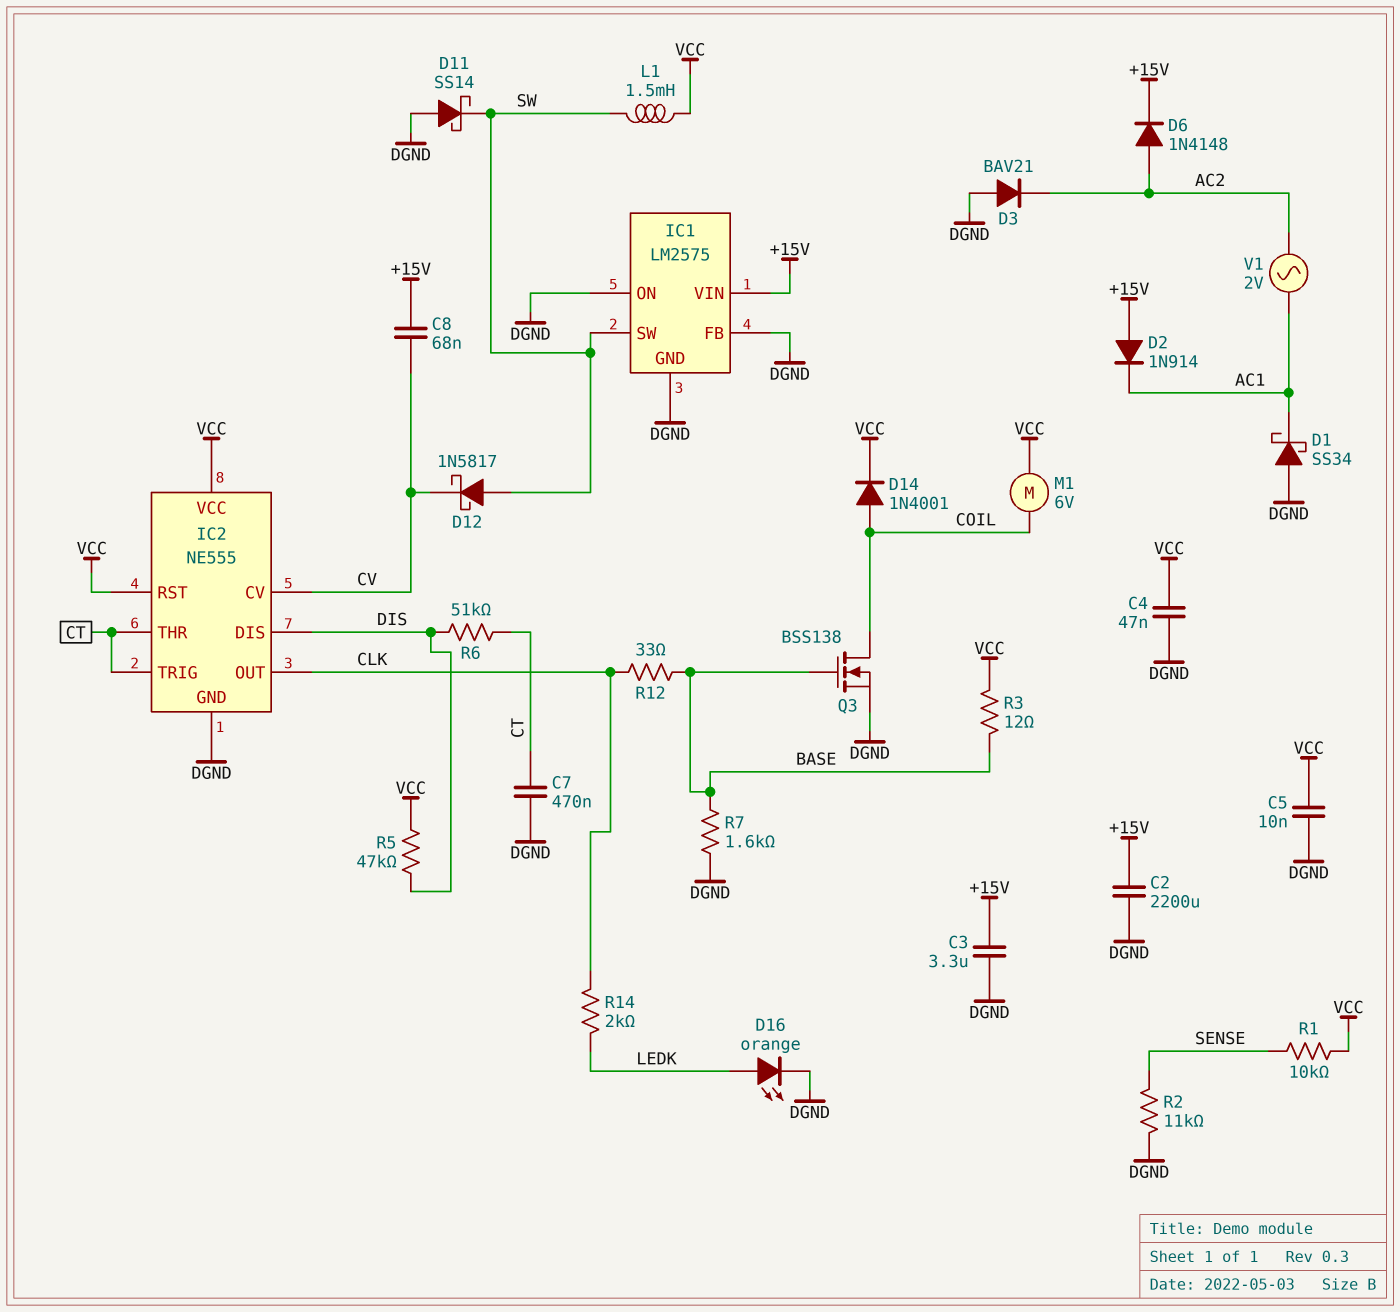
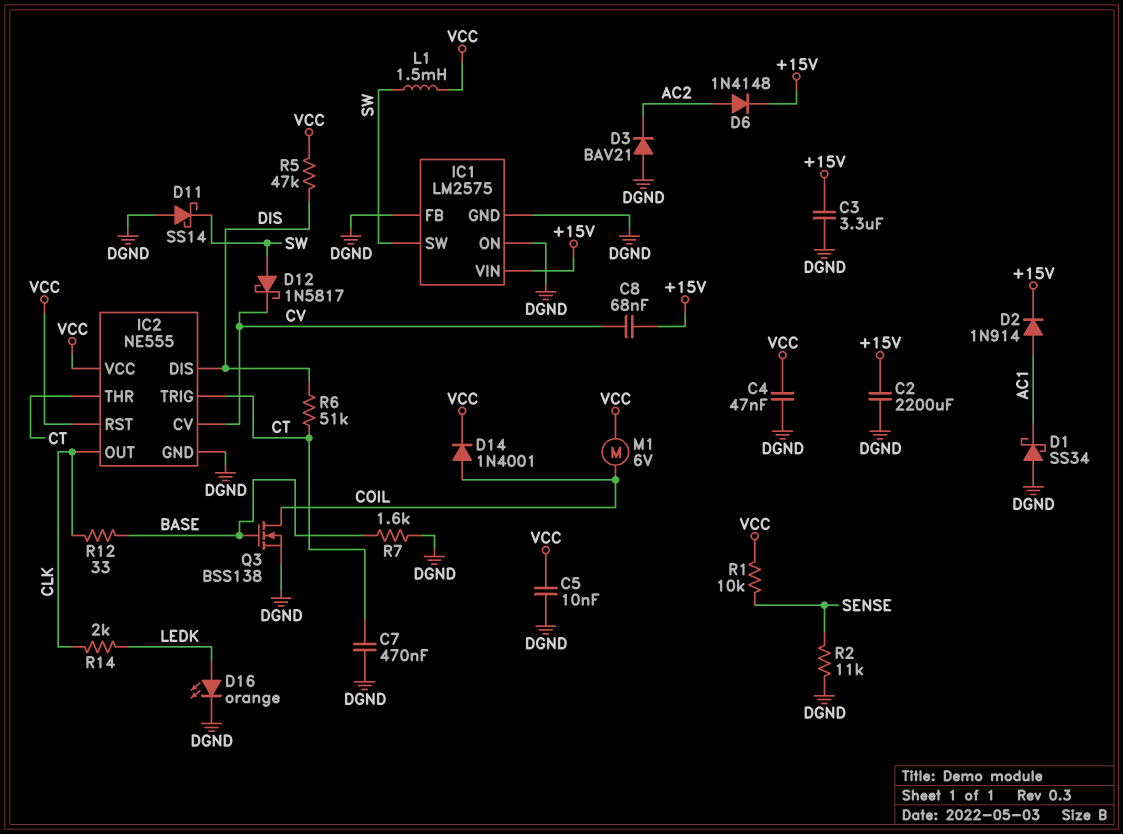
D2: diode 1N914 (A +15V, K AC1) -> diode 1N914 (A AC1, K +15V)
R3: 12 (BASE, VCC) -> none
V1: AC 2V (AC1, AC2) -> none

